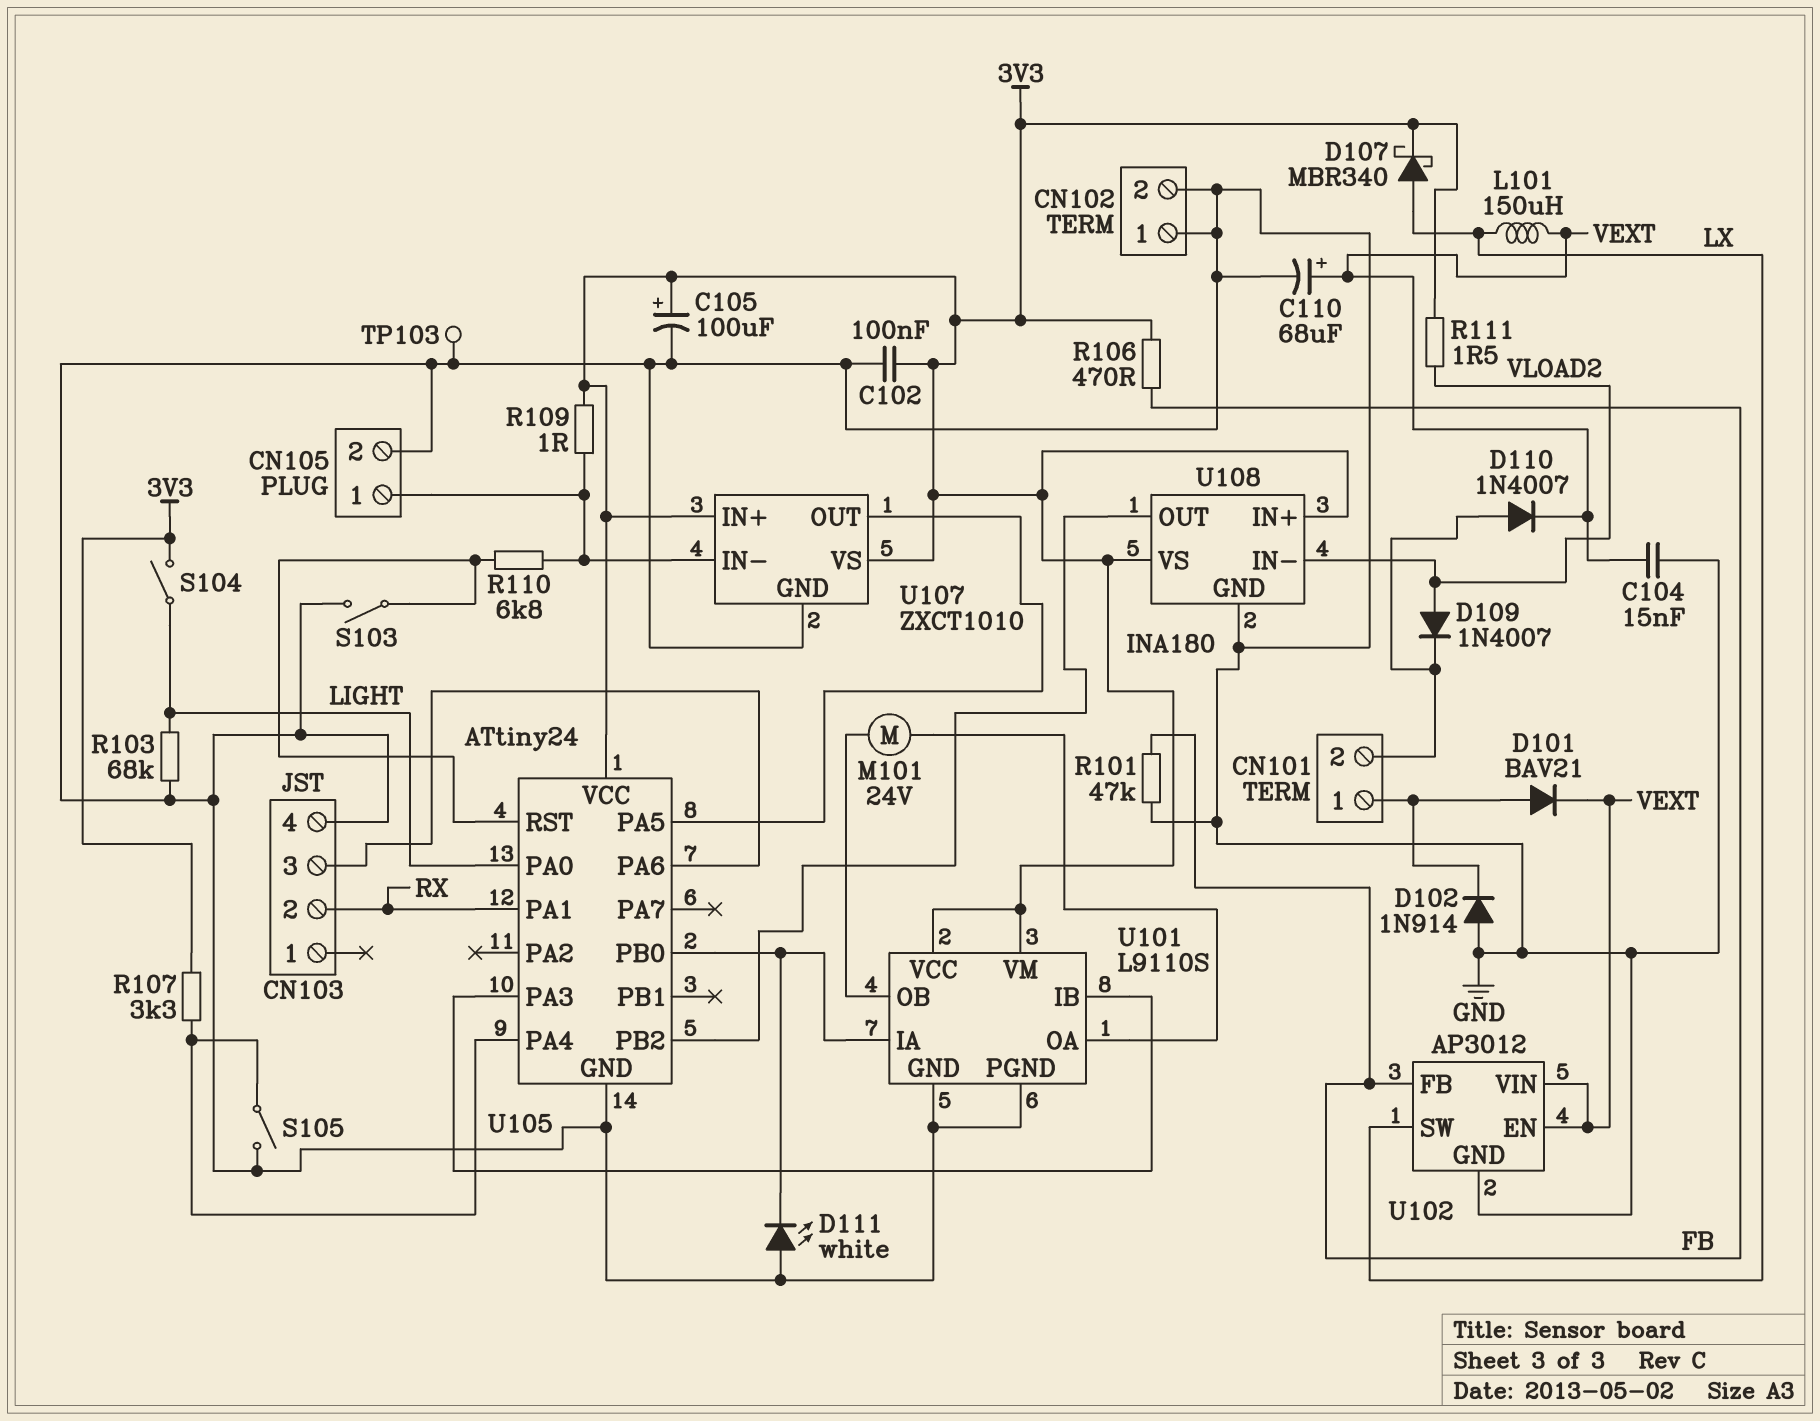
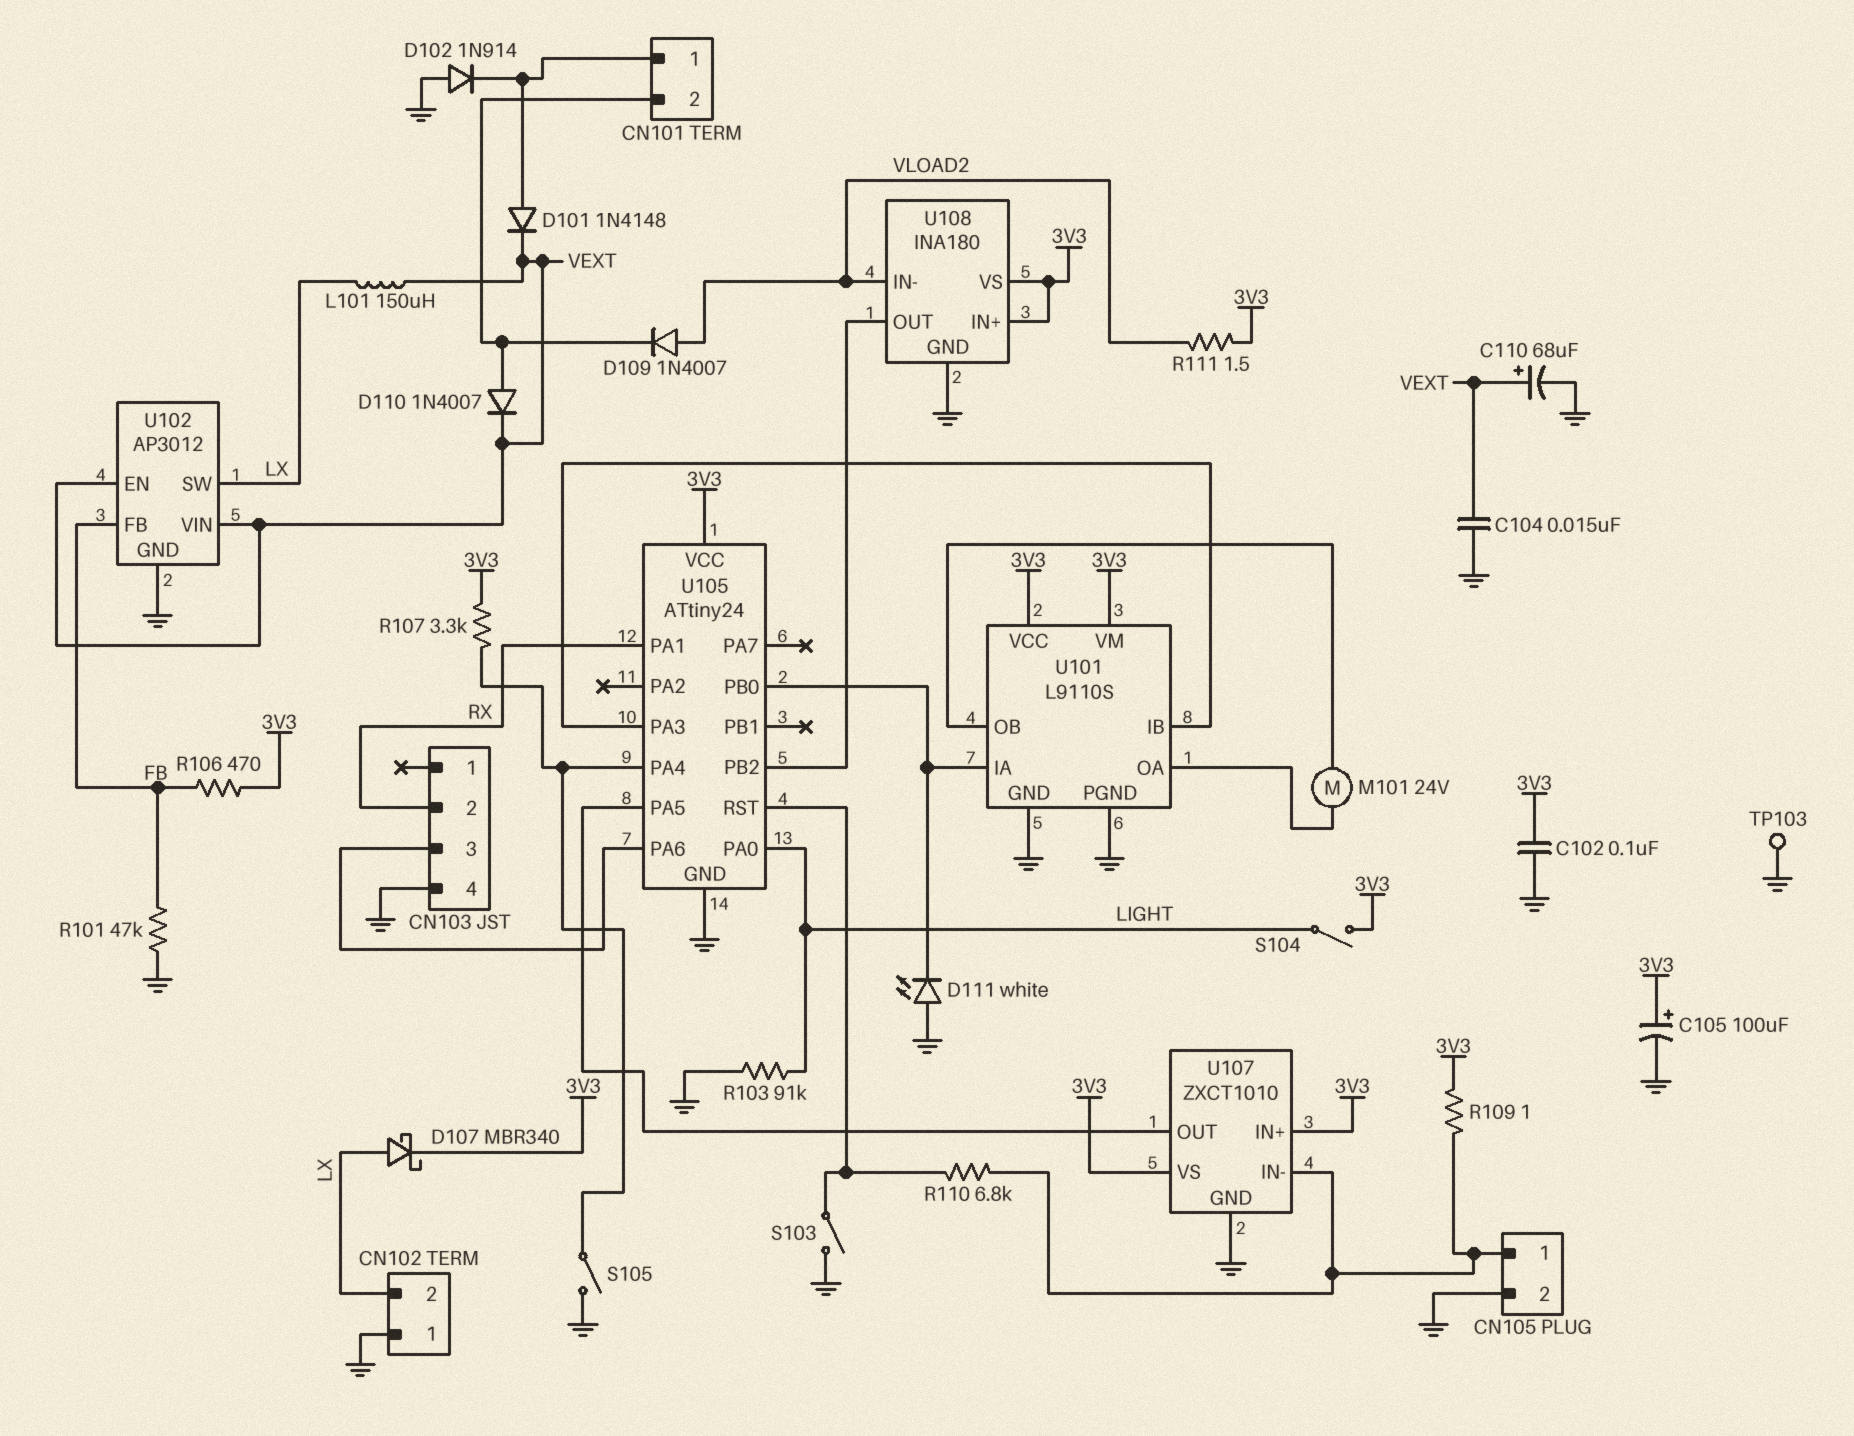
CN102 pin 2: GND -> LX
D101: diode BAV21 (A CN101/1, K VEXT) -> diode 1N4148 (A CN101/1, K VEXT)
R103: 68k (GND, LIGHT) -> 91k (GND, LIGHT)

